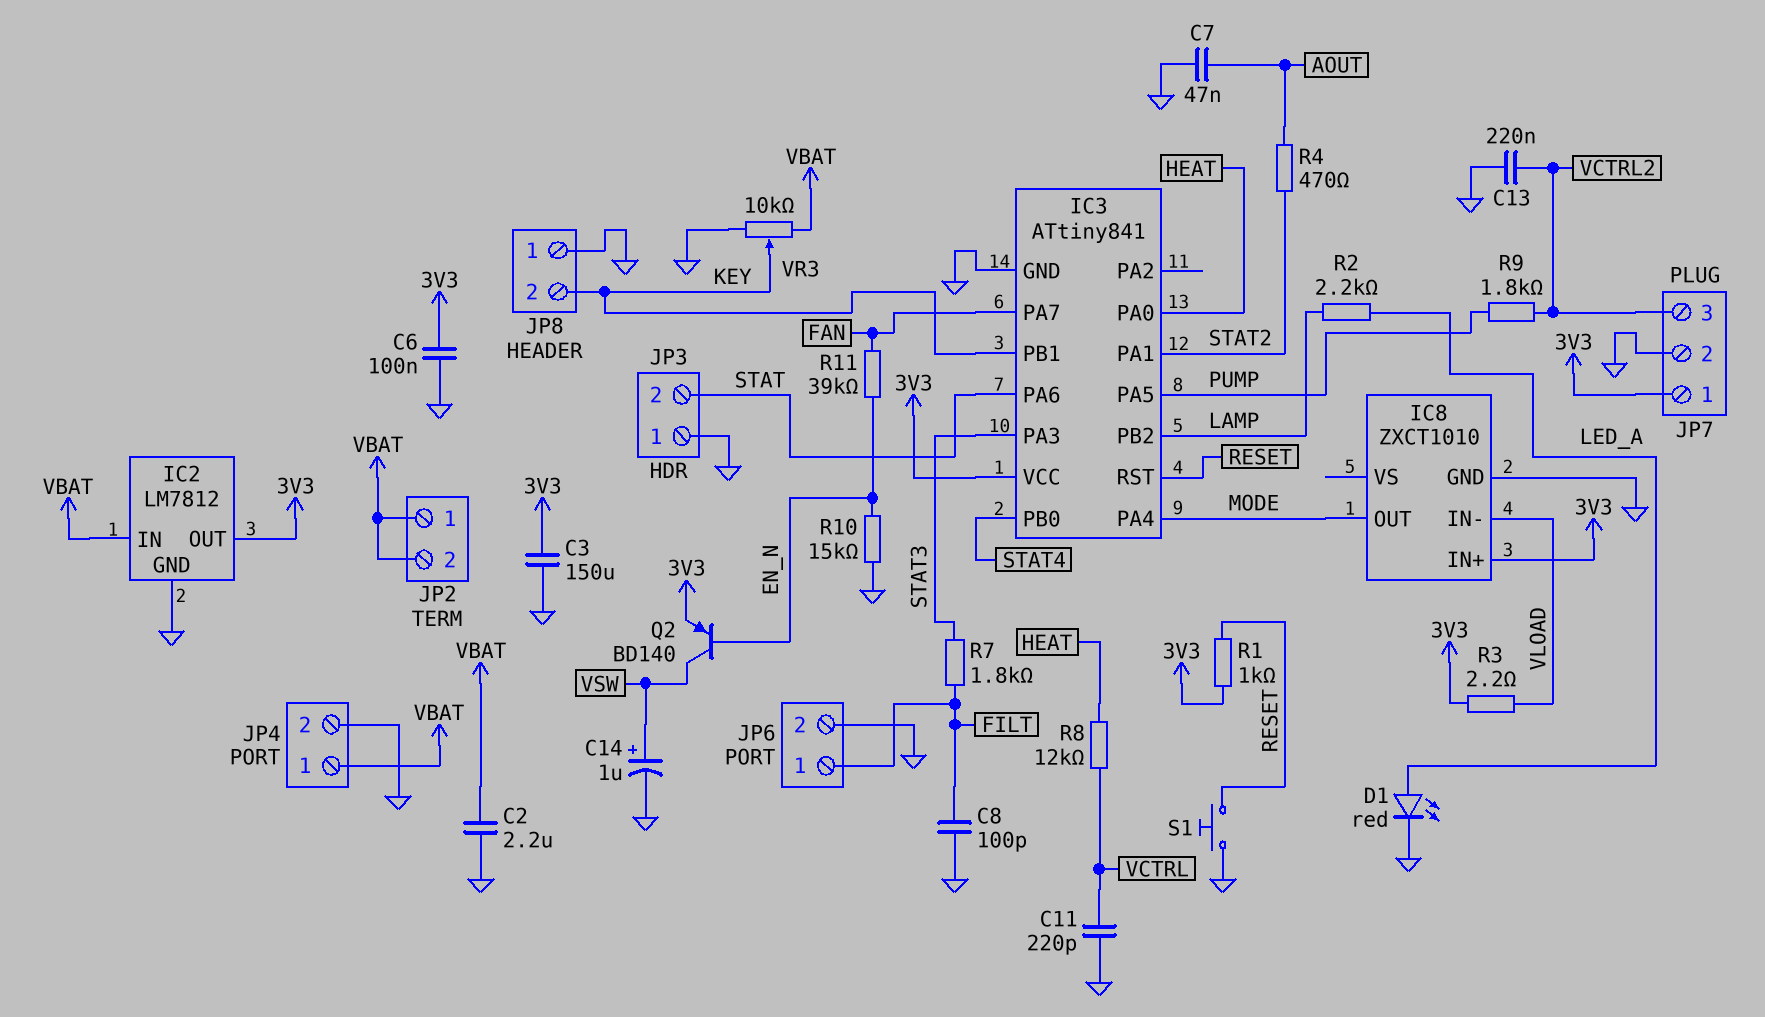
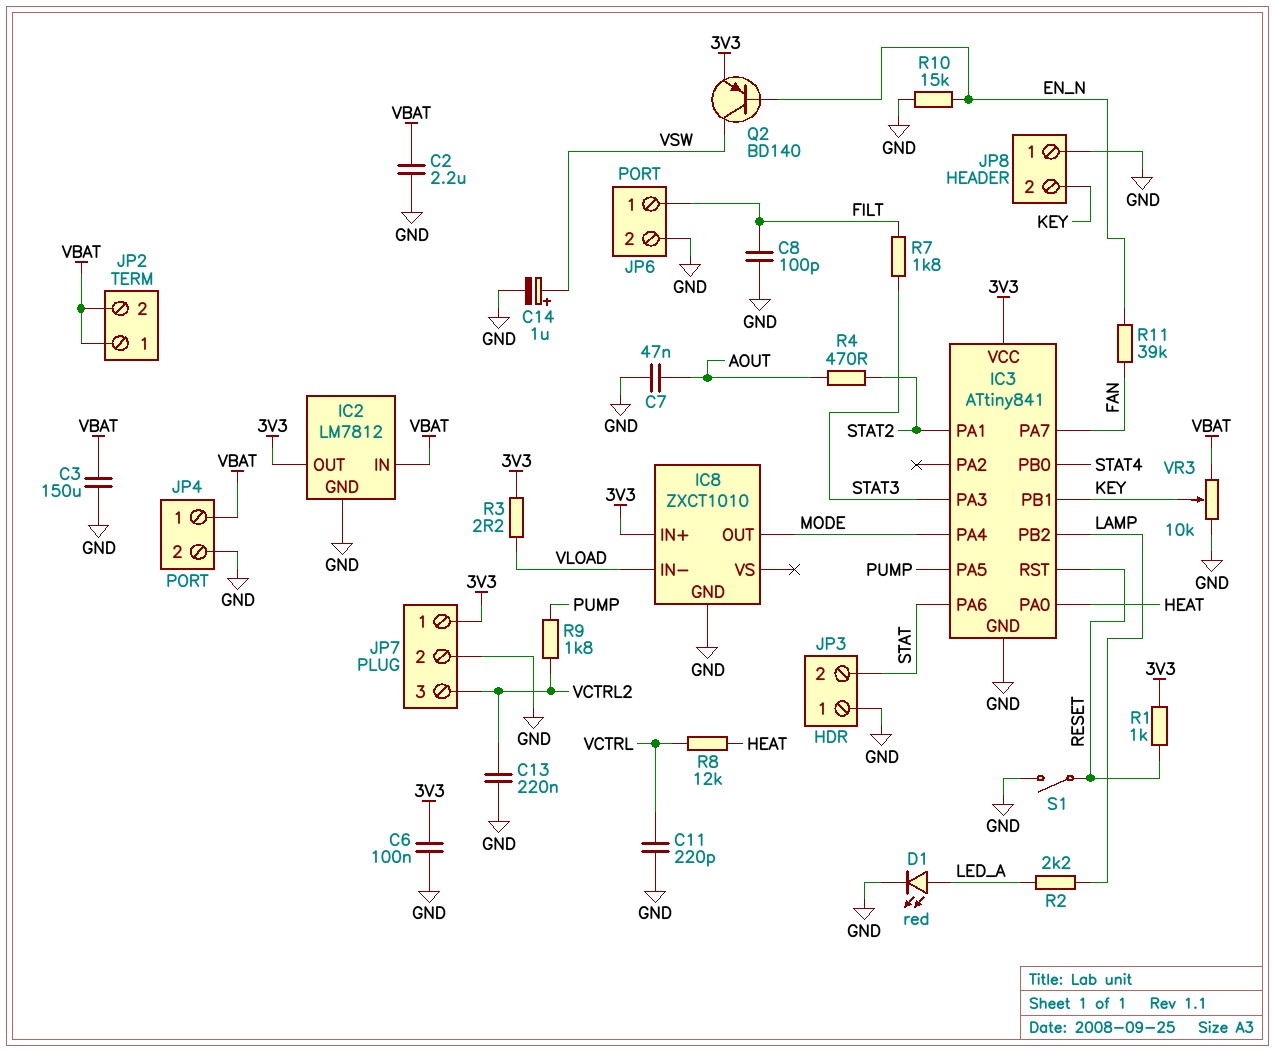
C3: 150uF (3V3, GND) -> 150uF (GND, VBAT)
S1: button (GND, RESET) -> switch (GND, RESET)

